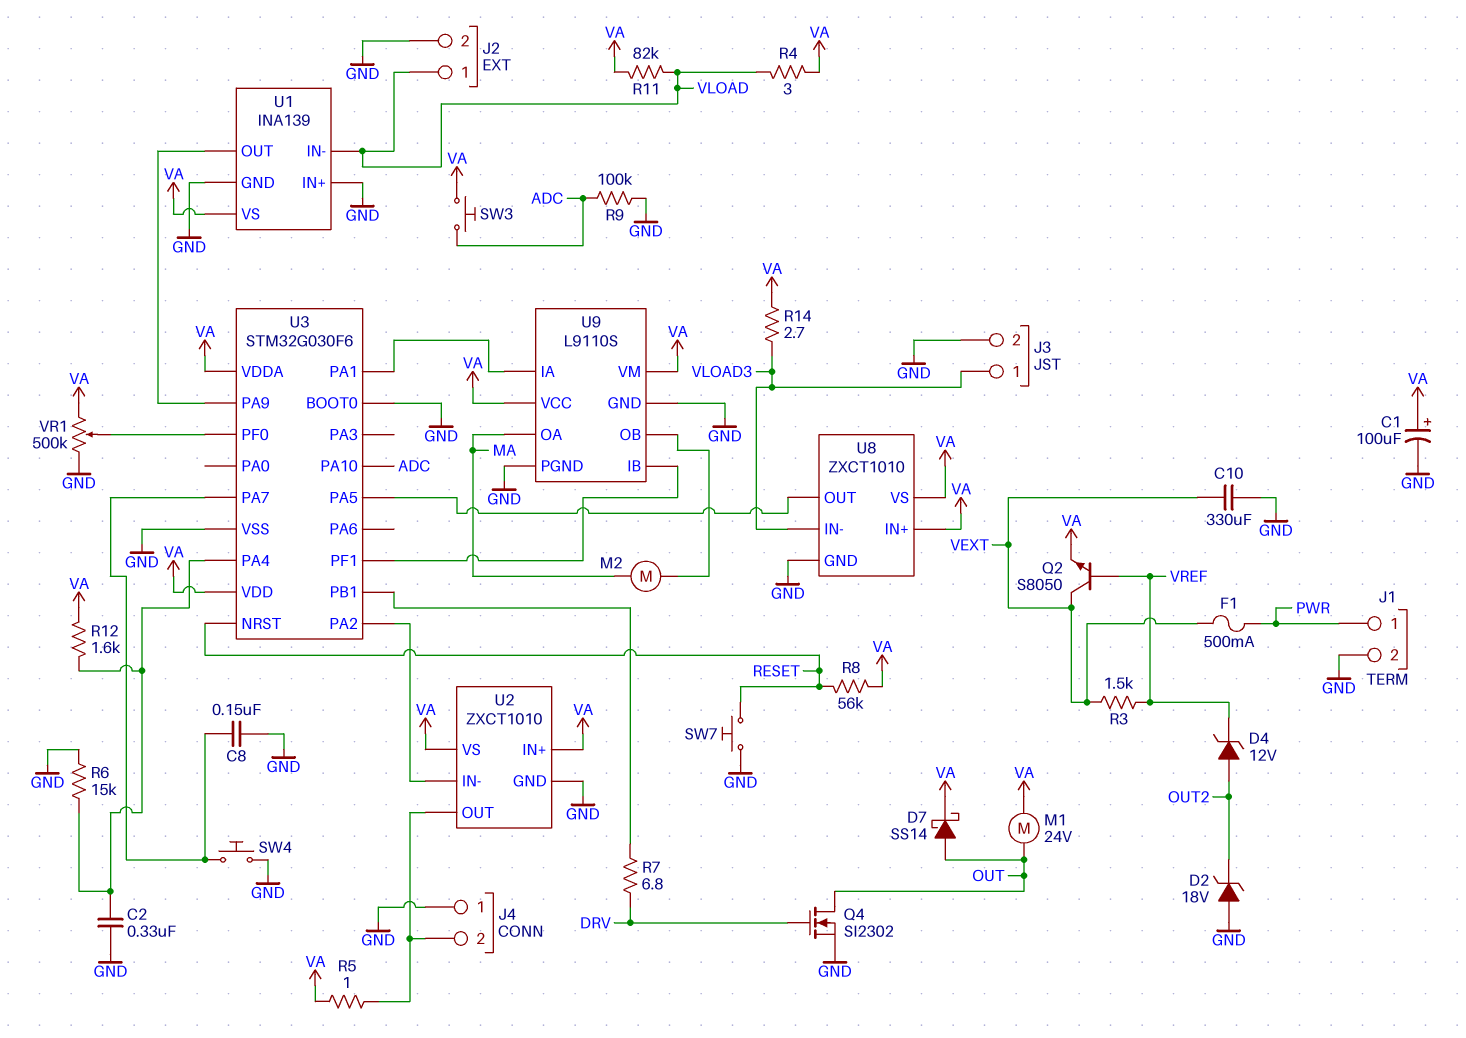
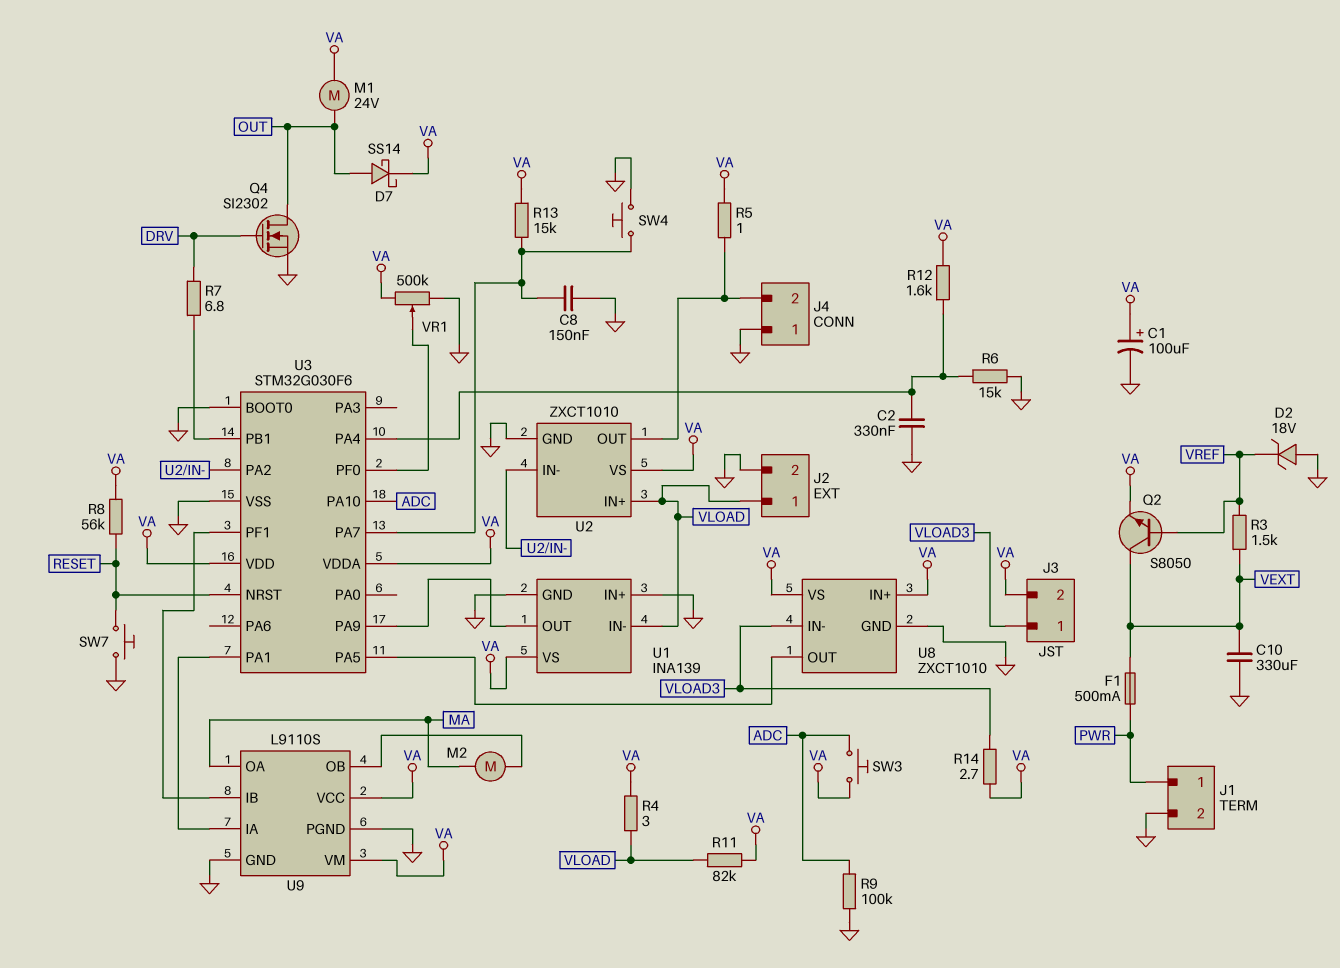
D2: zener 18V (A GND, K OUT2) -> zener 18V (A GND, K VREF)
D4: zener 12V (A OUT2, K VREF) -> none
J3 pin 2: GND -> VA
R13: none -> 15k (U3/PA7, VA)
U2 pin IN+: VA -> VLOAD

